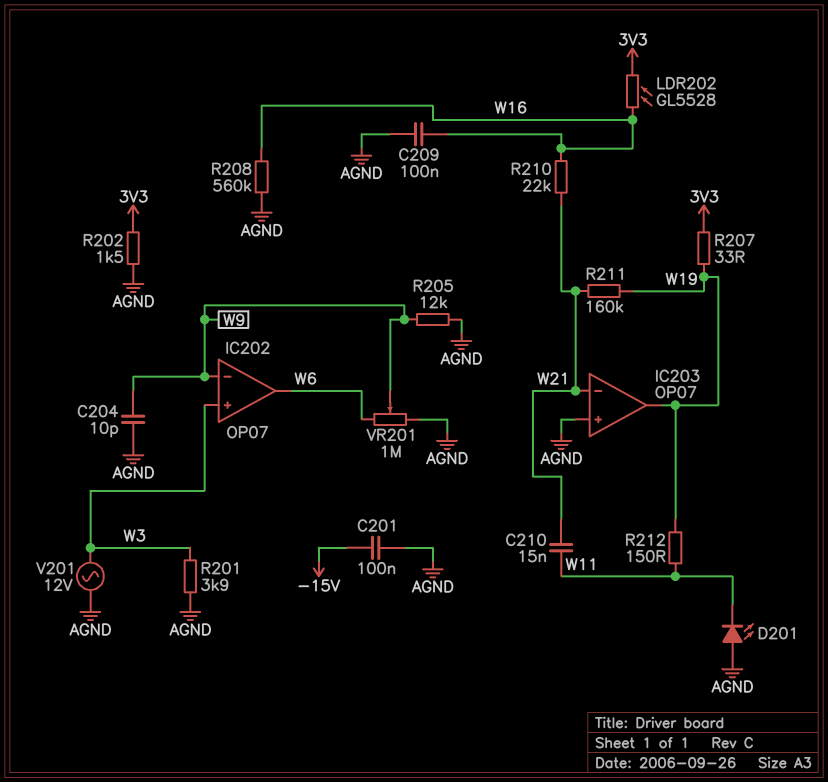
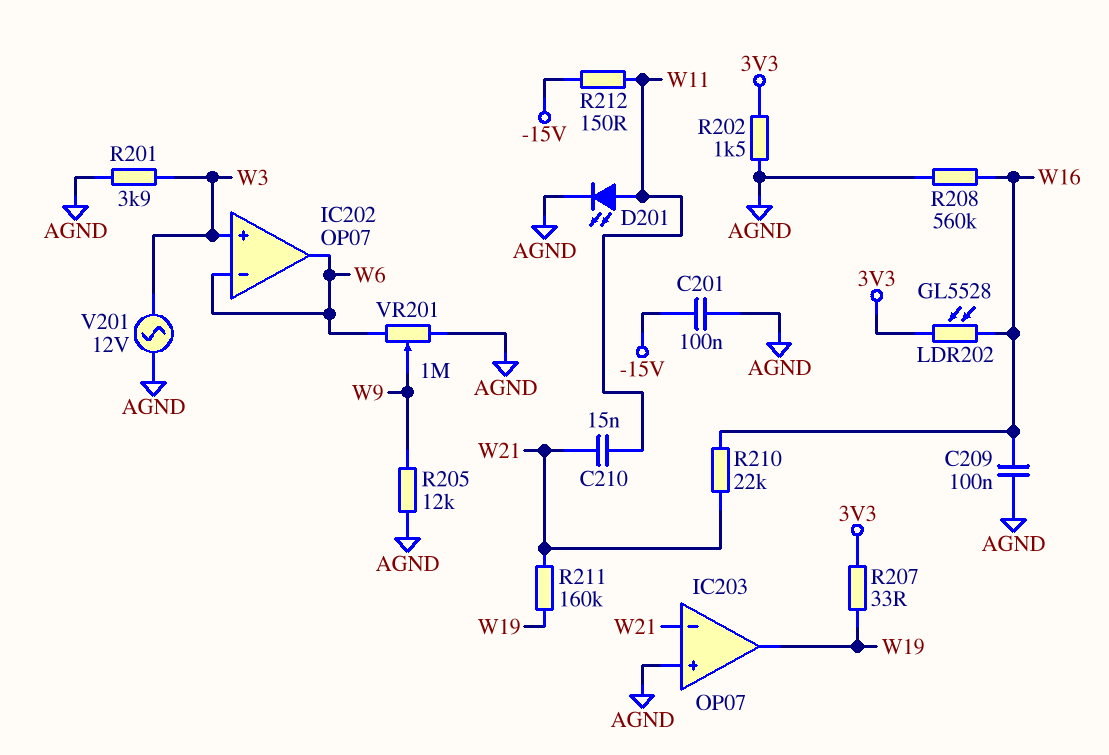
C204: 10pF (AGND, W9) -> none
D201: LED (A AGND, K W11) -> LED (A W11, K AGND)
IC202 pin in-: W9 -> W6
R212: 150 (W11, W19) -> 150 (-15V, W11)

